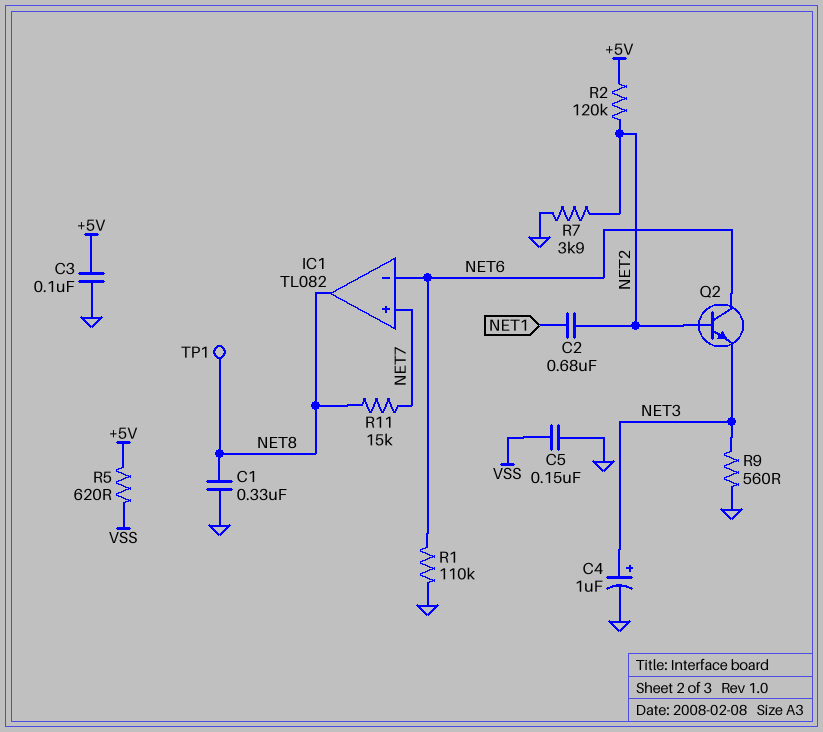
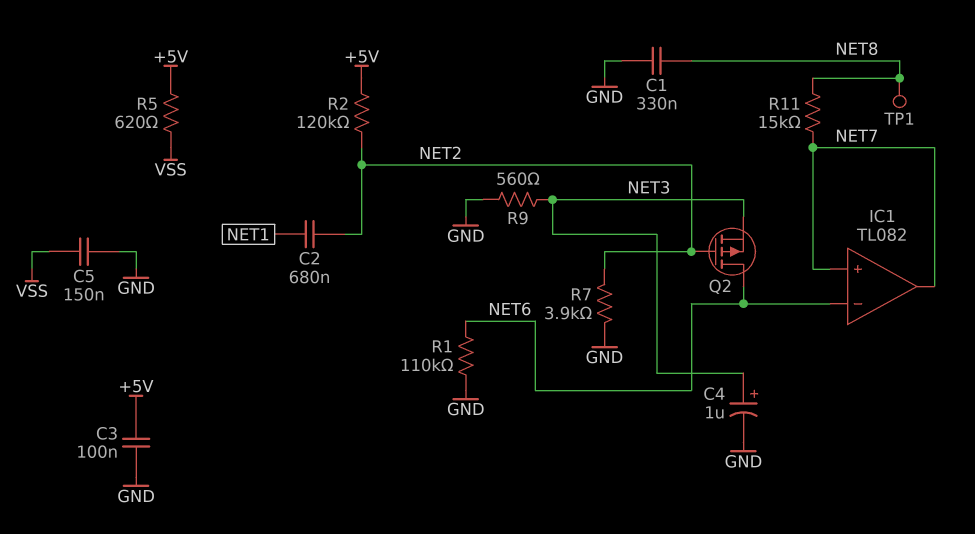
IC1 pin out: NET8 -> NET7
Q2: NPN (B NET2, C NET6, E NET3) -> PMOS (G NET2, D NET6, S NET3)

